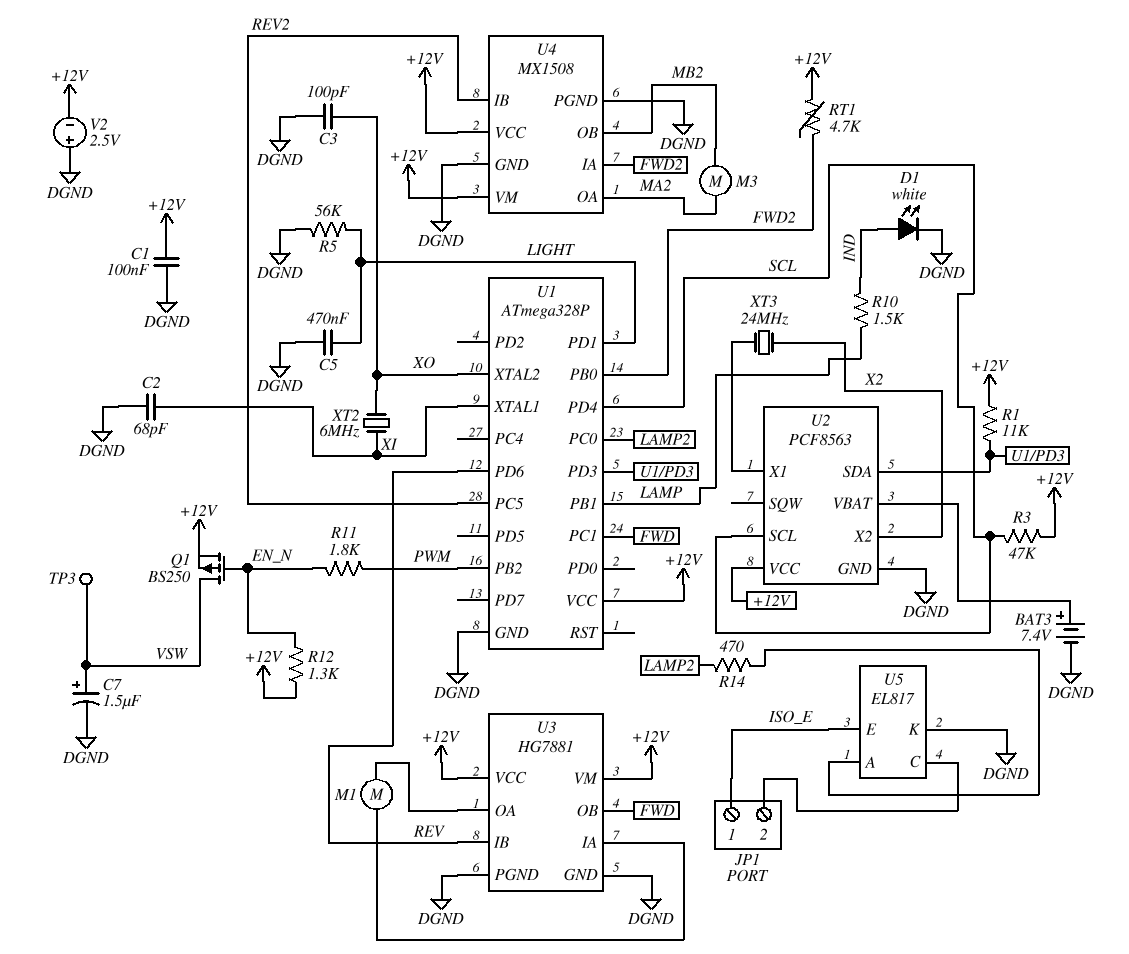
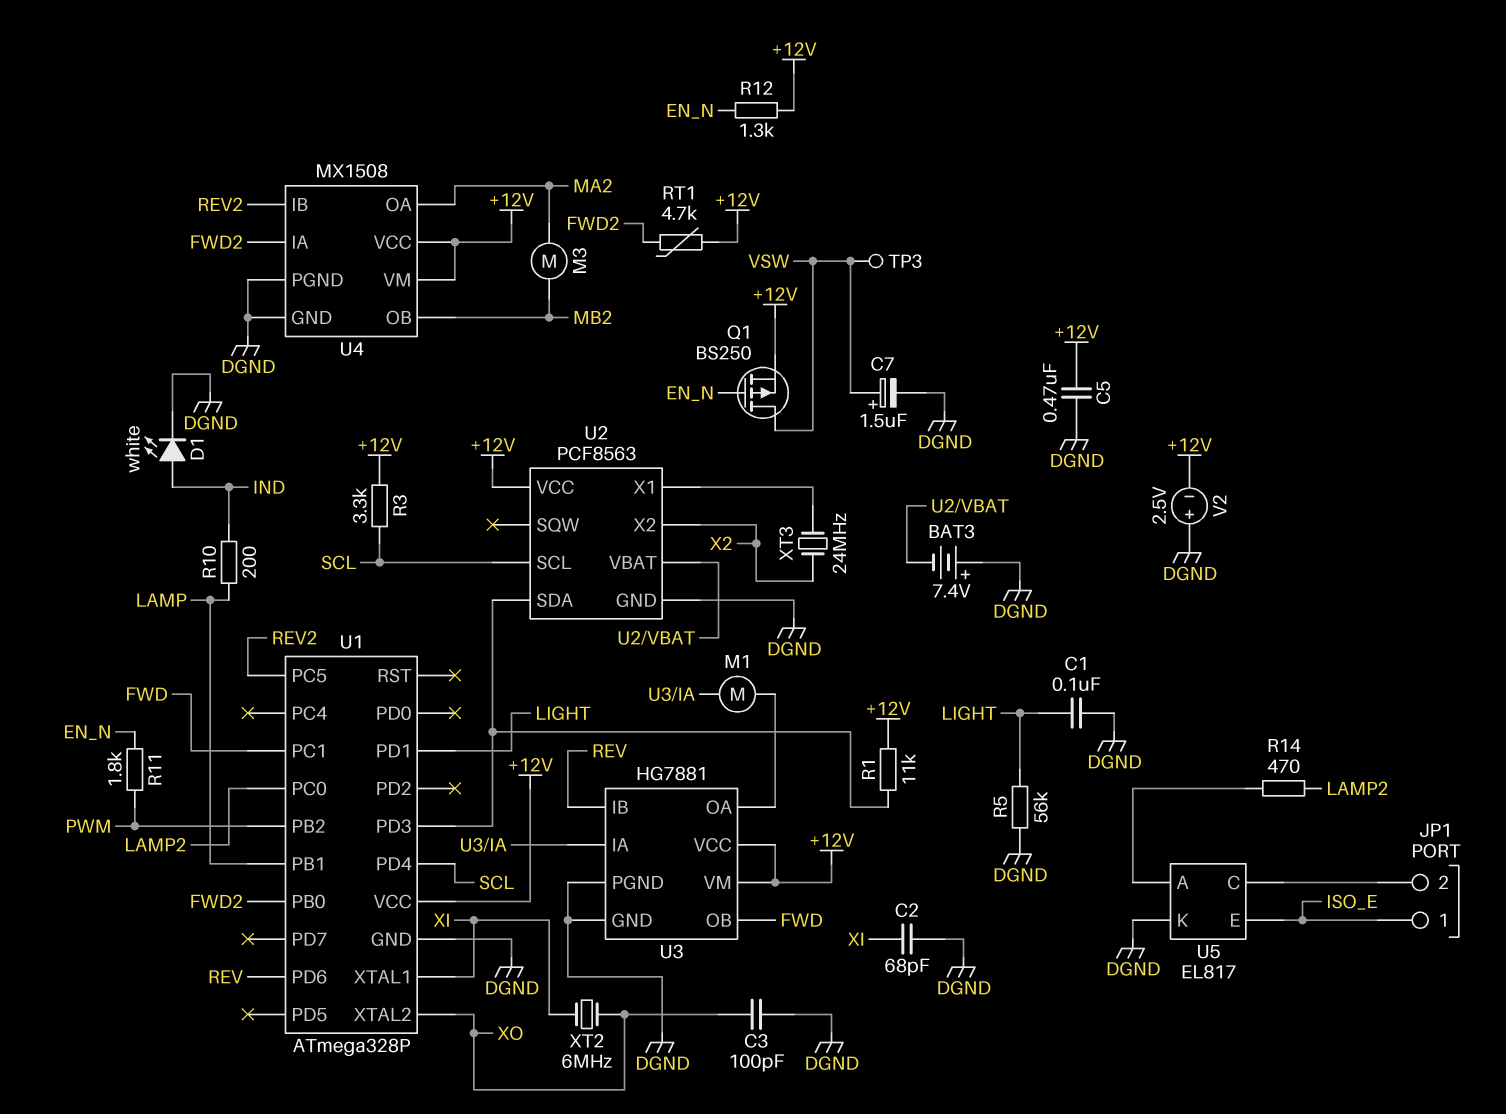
BAT3: 7.4V (plus U2/VBAT, minus DGND) -> 7.4V (plus DGND, minus U2/VBAT)
C1: 100nF (+12V, DGND) -> 100nF (DGND, LIGHT)
C5: 470nF (DGND, LIGHT) -> 470nF (+12V, DGND)
R3: 47k (+12V, SCL) -> 3.3k (+12V, SCL)
R10: 1.5k (IND, LAMP) -> 200 (IND, LAMP)

